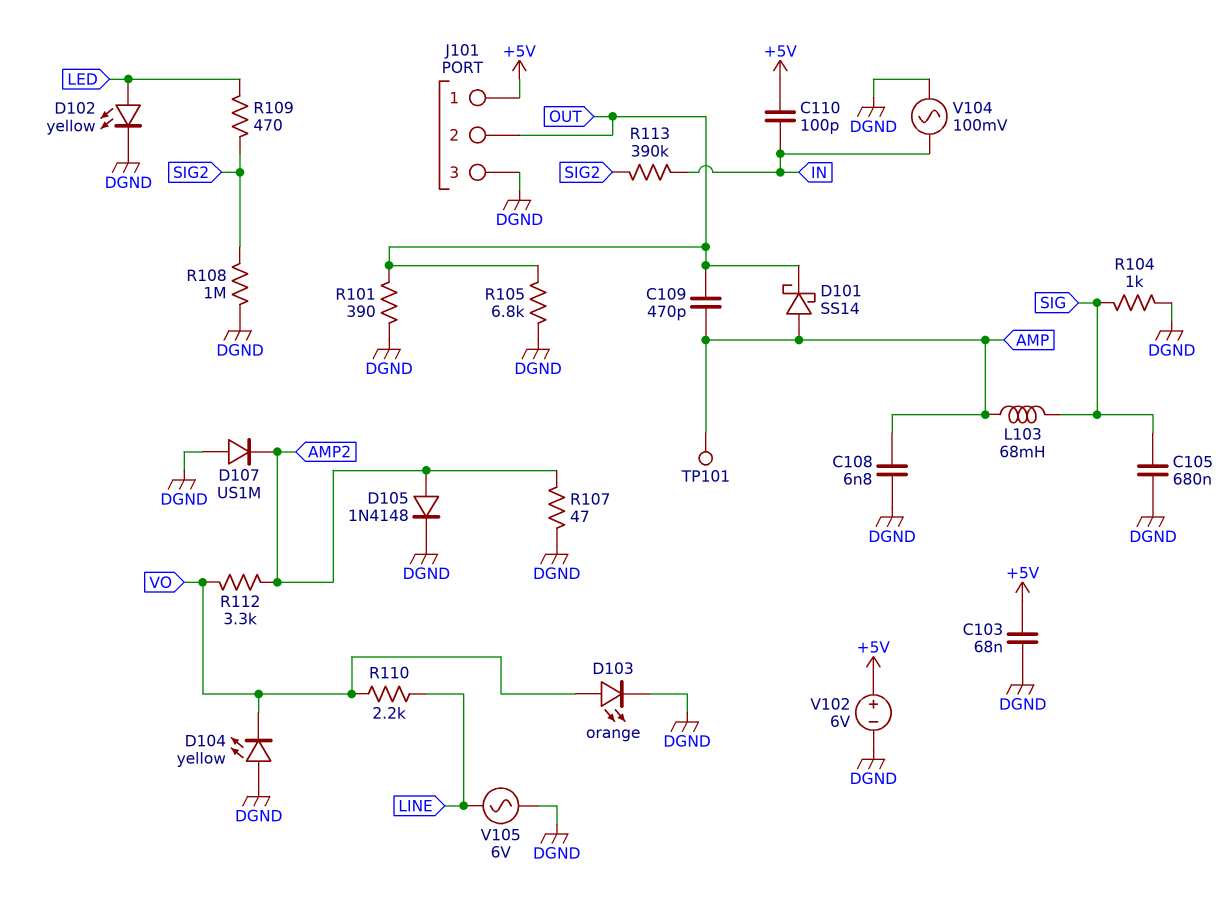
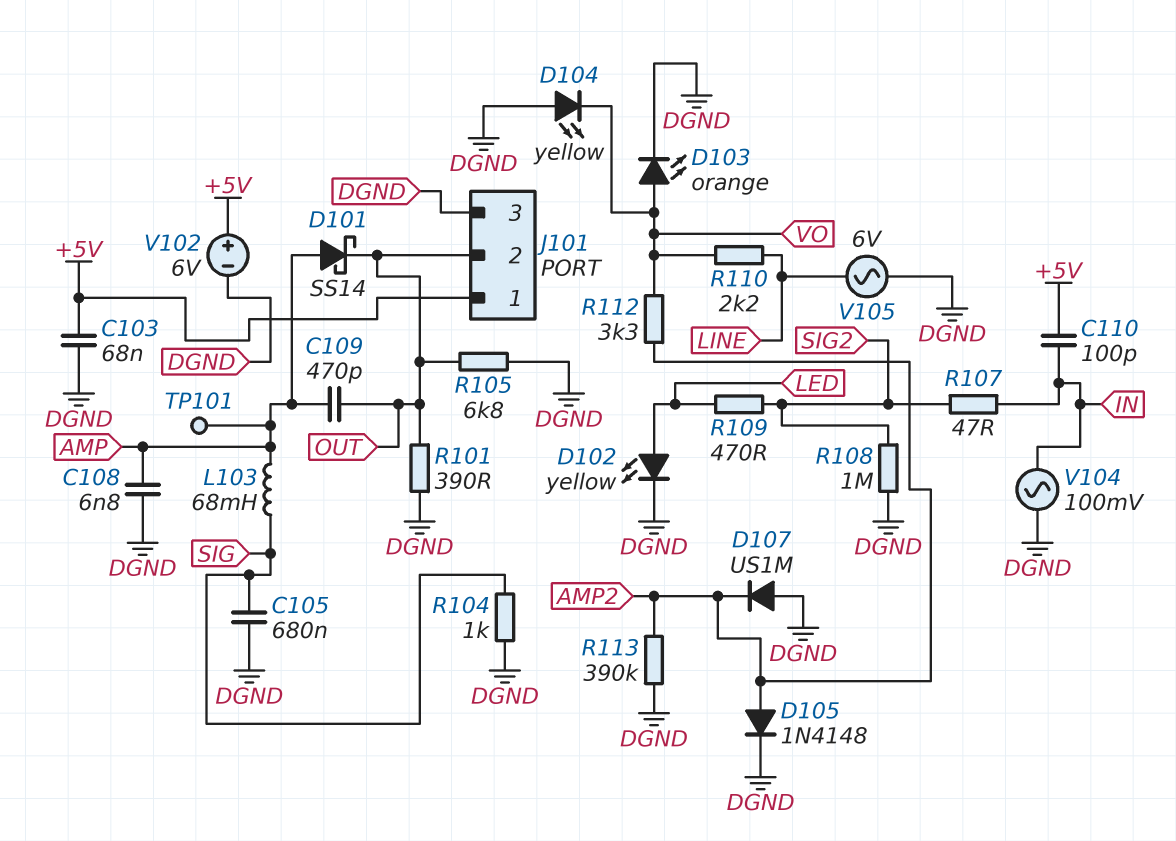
R107: 47 (AMP2, DGND) -> 47 (IN, SIG2)
R113: 390k (IN, SIG2) -> 390k (AMP2, DGND)

